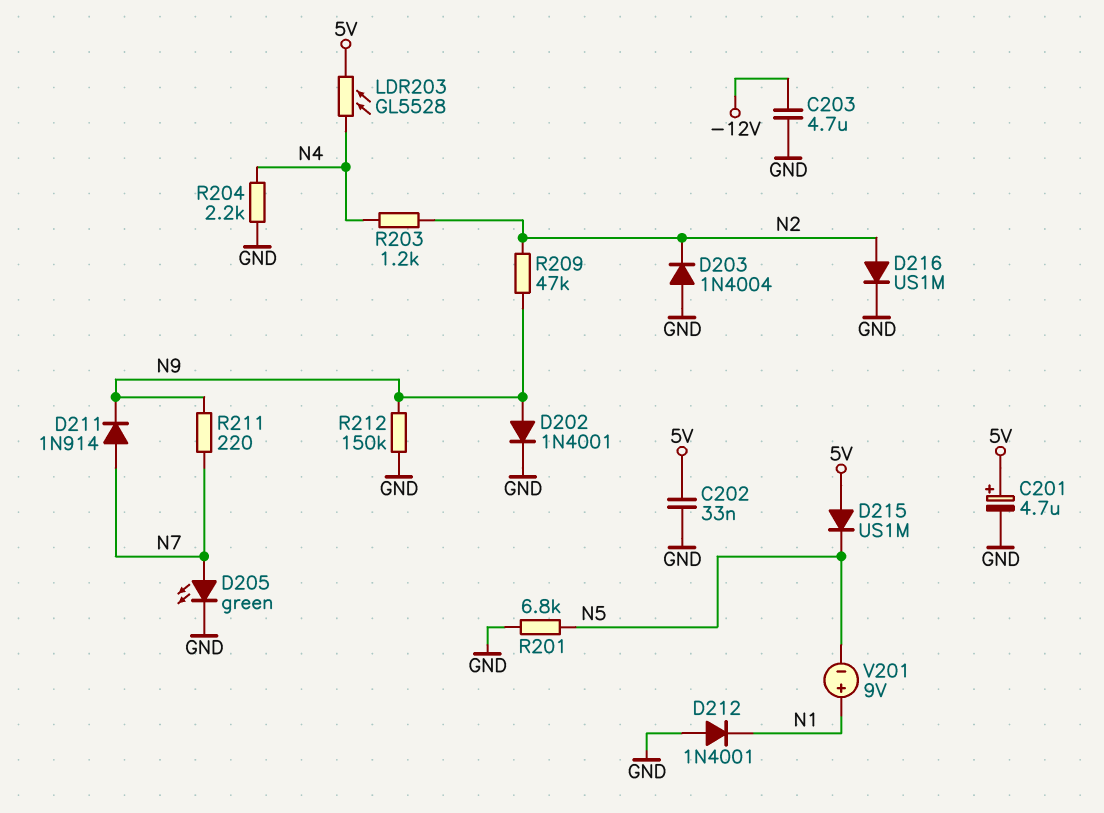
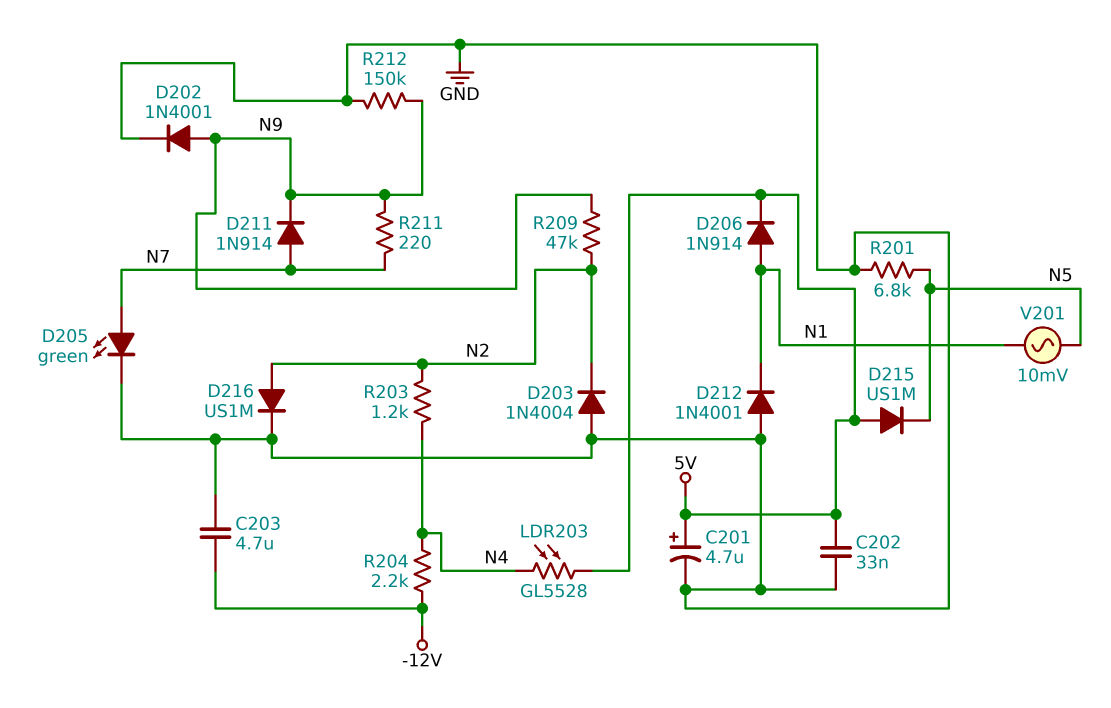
D206: none -> diode 1N914 (A N1, K 5V)
R204: 2.2k (GND, N4) -> 2.2k (-12V, N4)
V201: 9V (plus N1, minus N5) -> AC 10mV (N1, N5)

